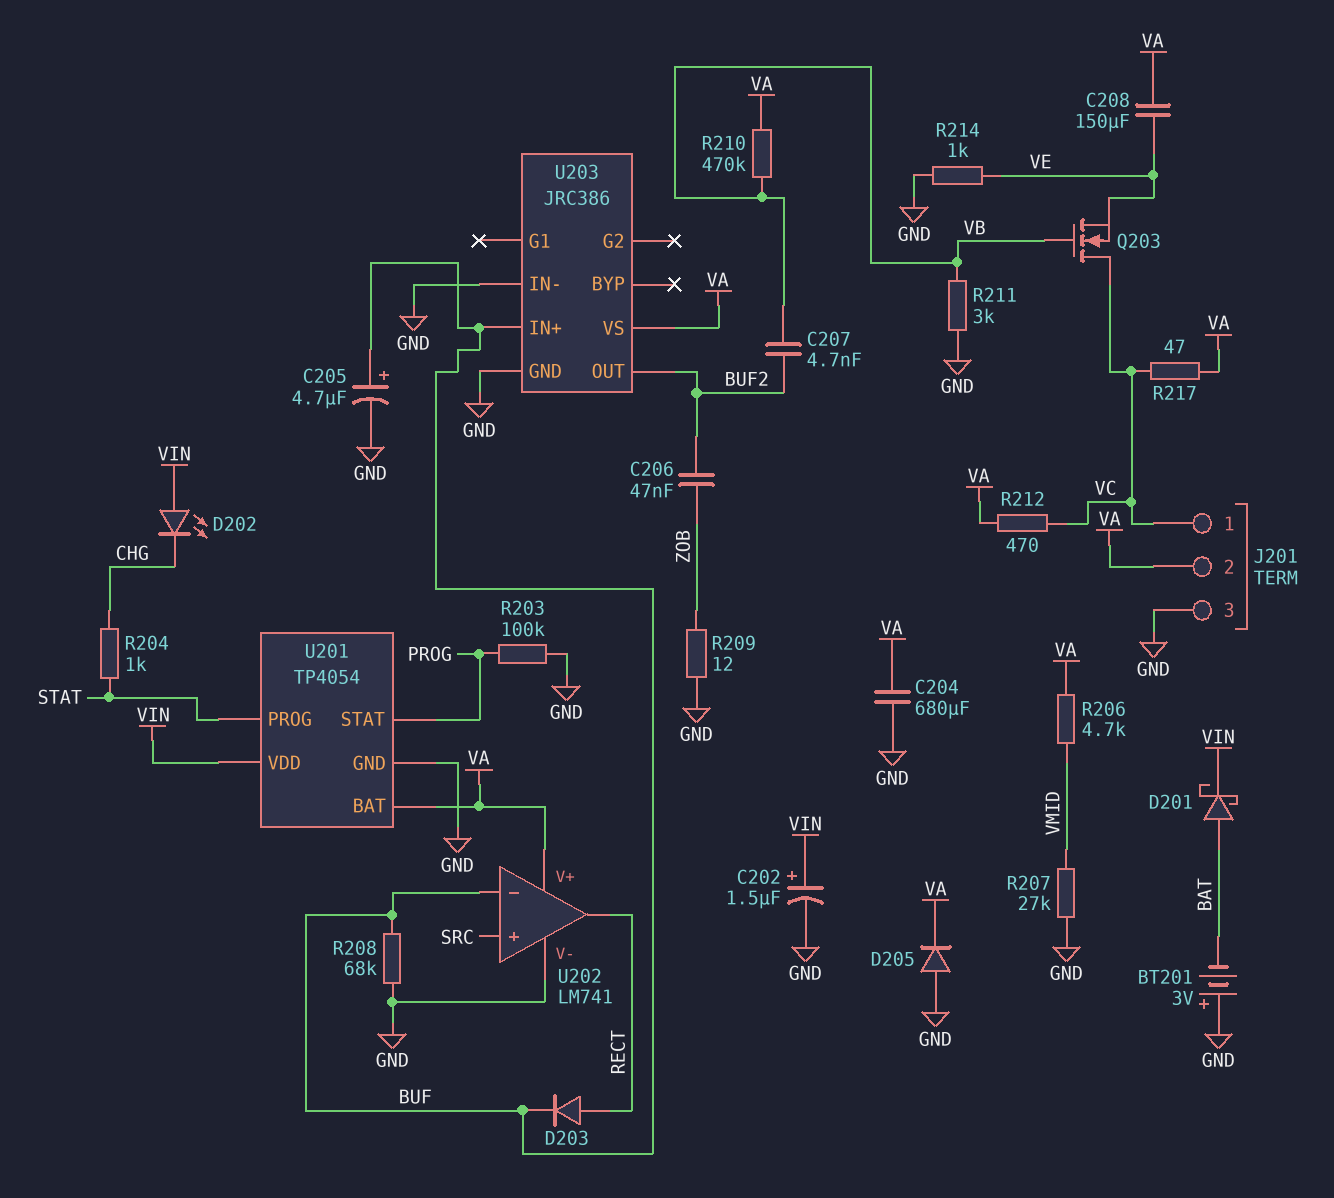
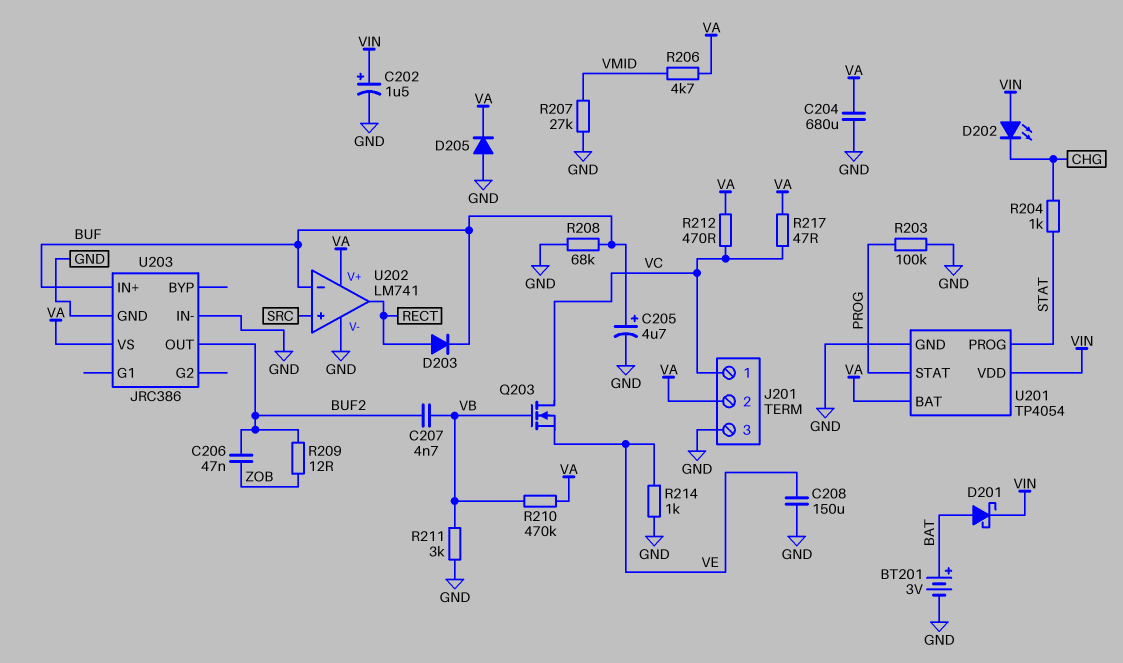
BT201: 3V (plus GND, minus BAT) -> 3V (plus BAT, minus GND)
C208: 150uF (VA, VE) -> 150uF (GND, VE)
R209: 12 (GND, ZOB) -> 12 (BUF2, ZOB)

